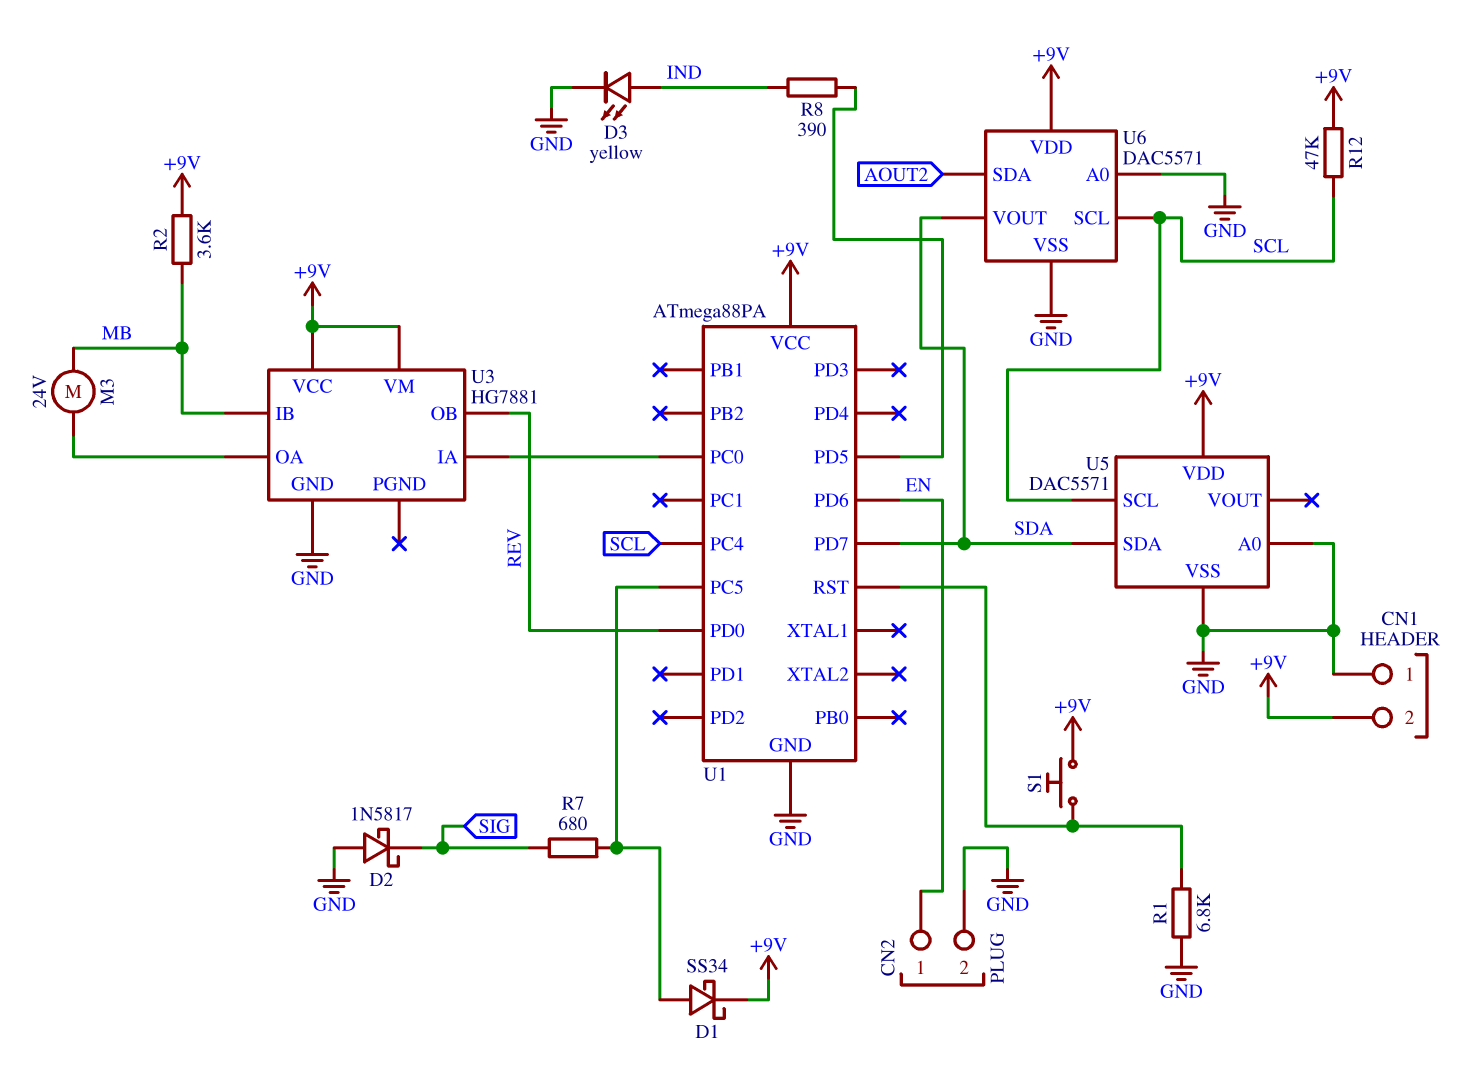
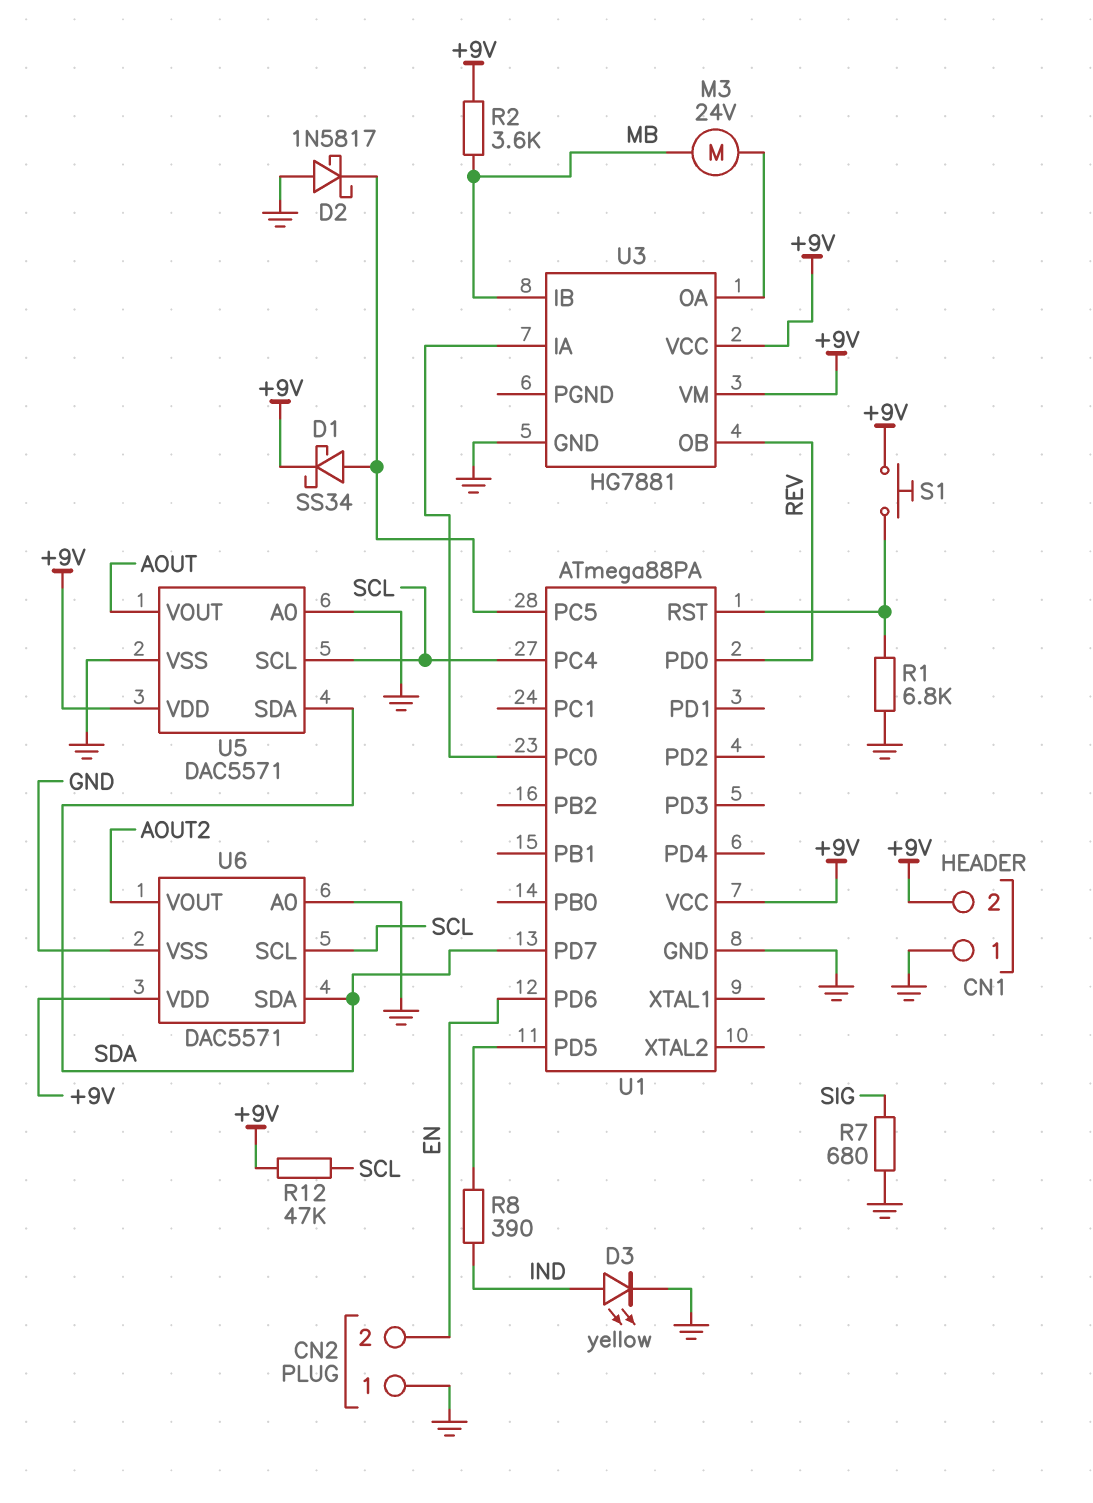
CN2 pin 1: EN -> GND
CN2 pin 2: GND -> EN
D2: schottky 1N5817 (A GND, K SIG) -> schottky 1N5817 (A GND, K U1/PC5)
R7: 680 (SIG, U1/PC5) -> 680 (GND, SIG)
U5 pin VOUT: none -> AOUT
U6 pin SDA: AOUT2 -> SDA
U6 pin VOUT: SDA -> AOUT2

